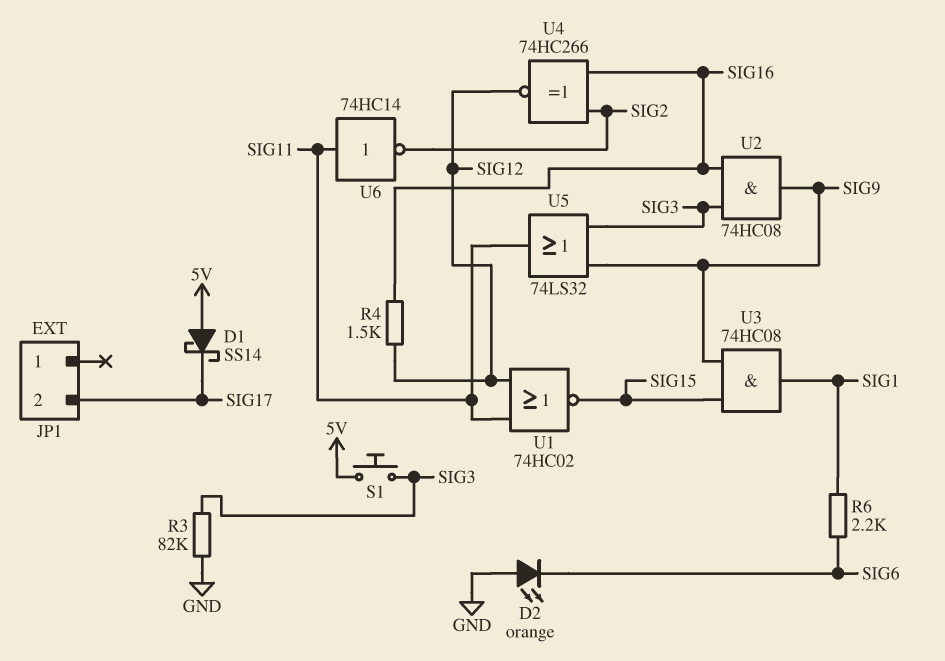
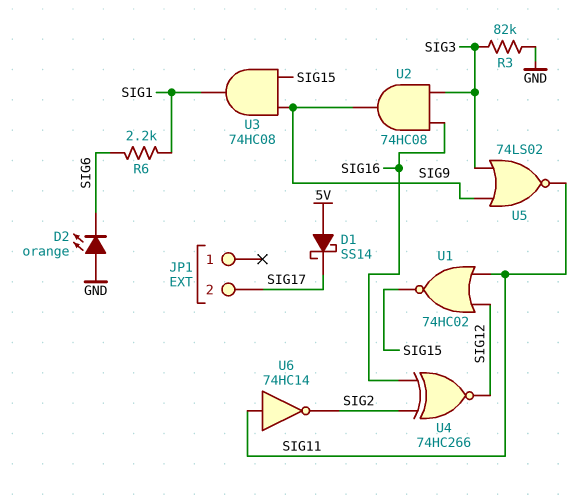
R4: 1.5k (SIG12, SIG16) -> none
S1: button (5V, SIG3) -> none
U5: OR 74LS32 (in SIG3, in SIG9, out SIG11) -> NOR 74LS02 (in SIG3, in SIG9, out SIG11)

